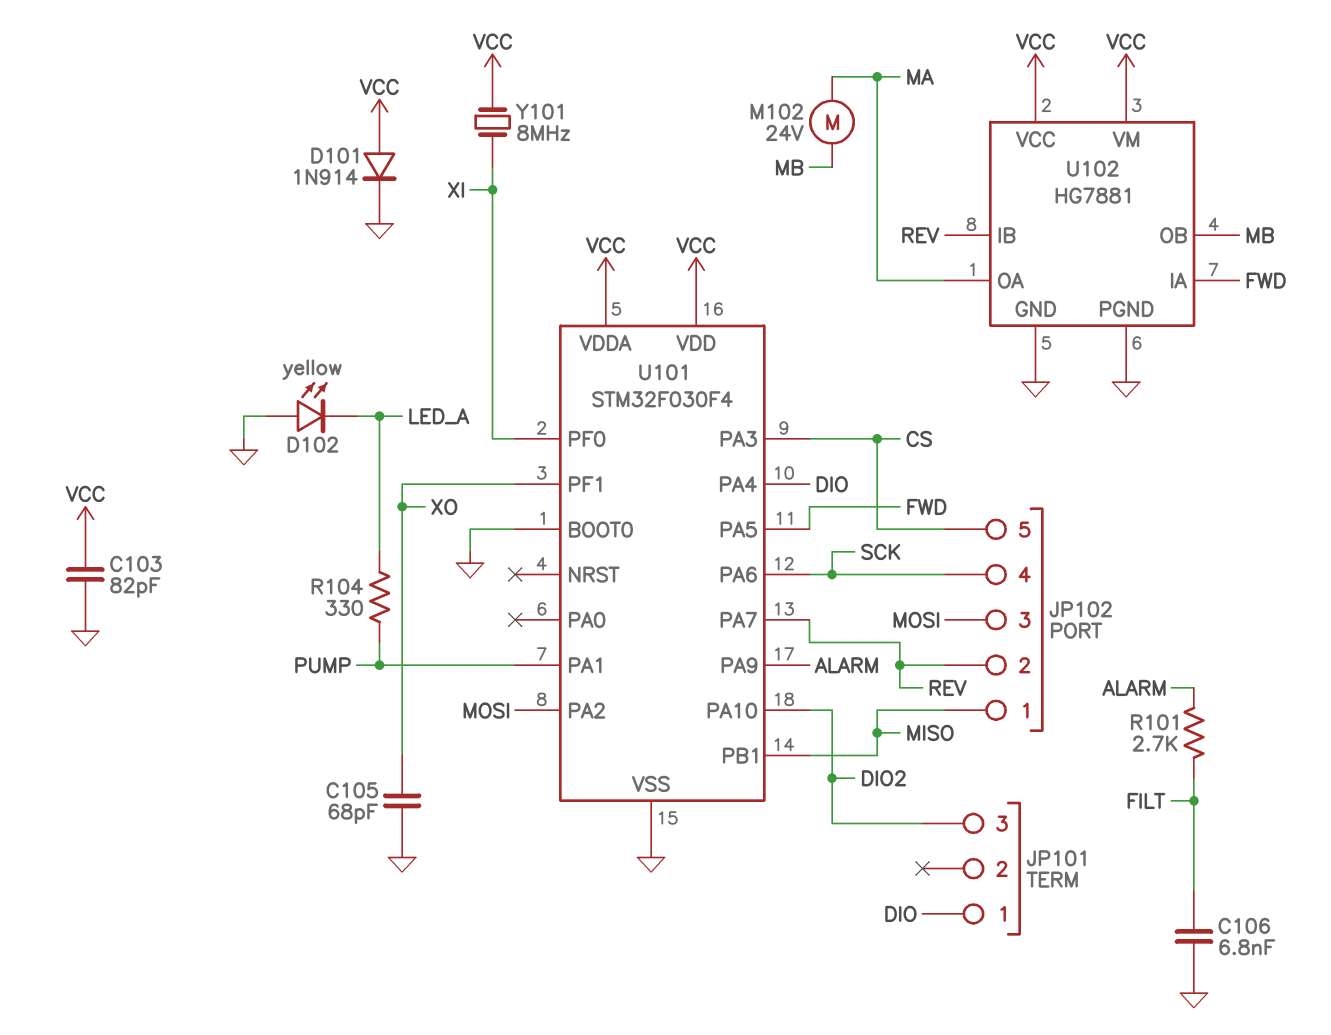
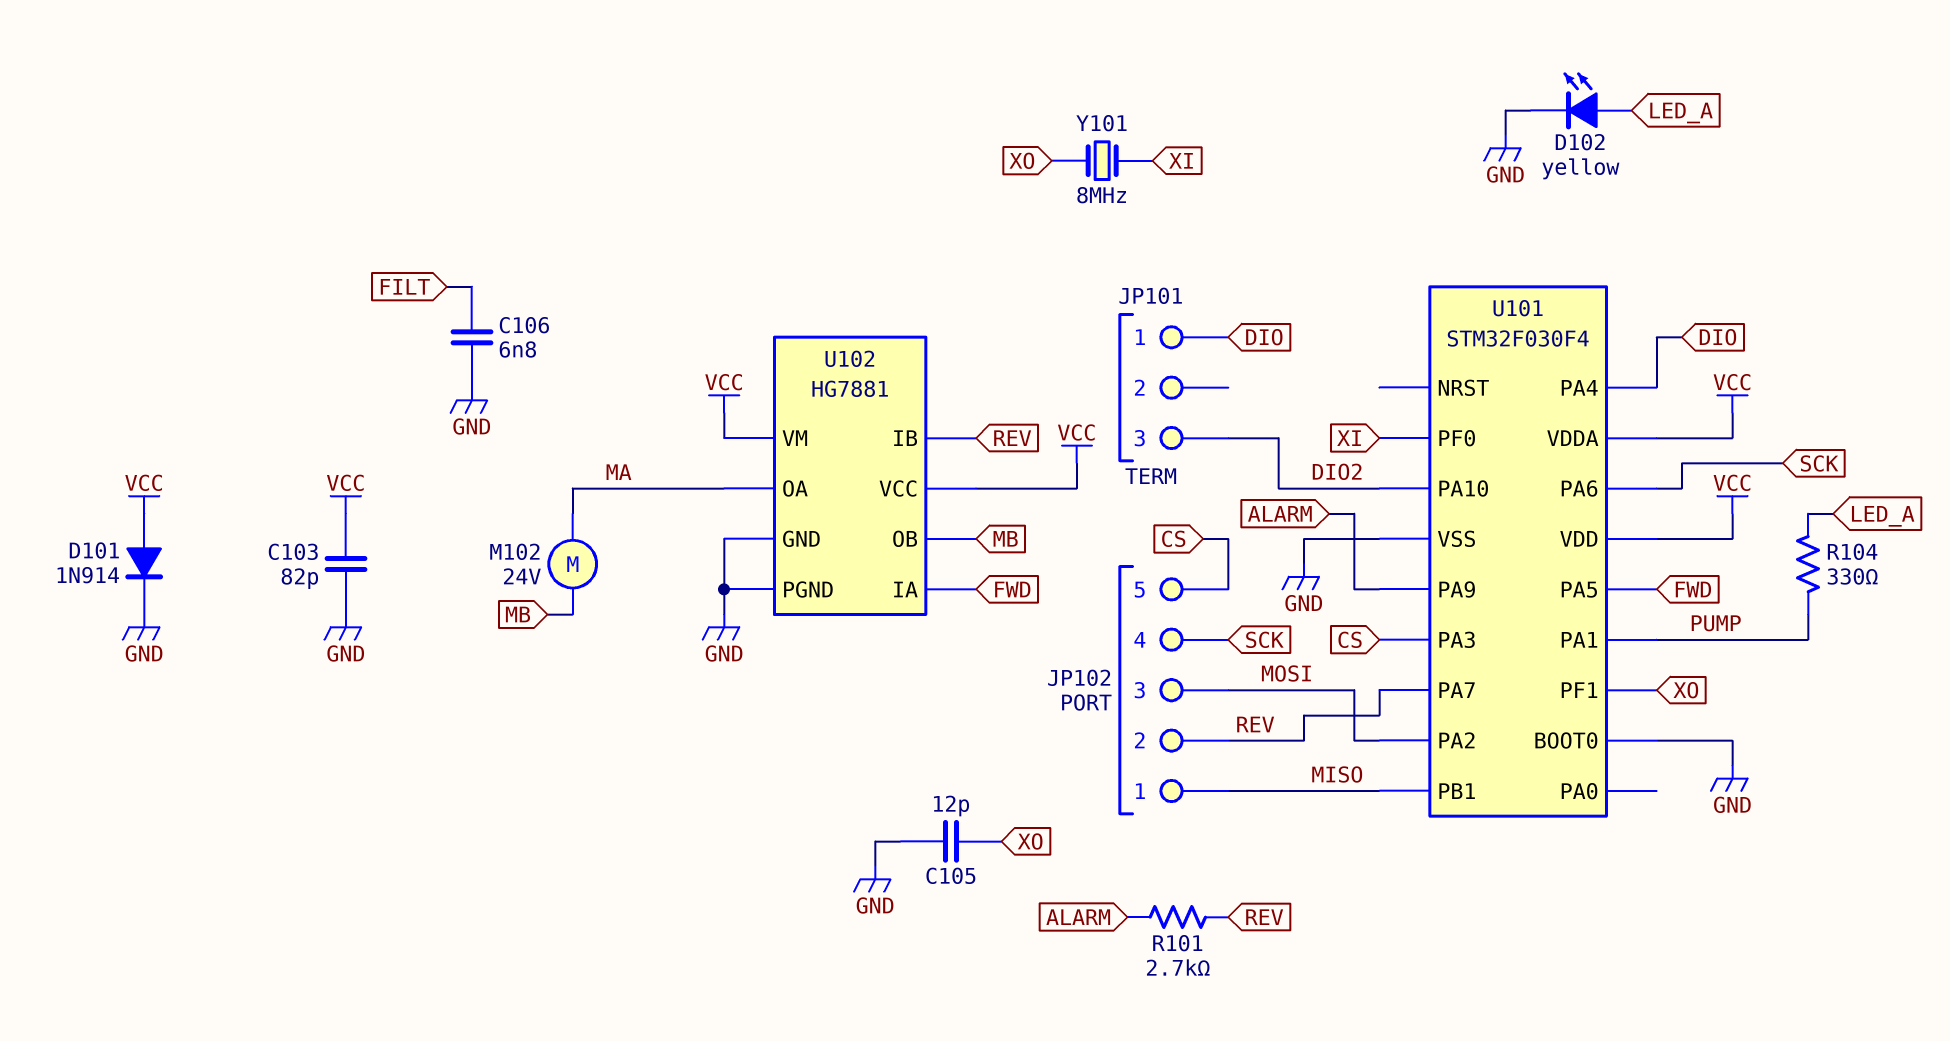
C105: 68pF (GND, XO) -> 12pF (GND, XO)
D102: LED yellow (A GND, K LED_A) -> LED yellow (A LED_A, K GND)
R101: 2.7k (ALARM, FILT) -> 2.7k (ALARM, REV)
Y101: 8MHz (VCC, XI) -> 8MHz (XI, XO)

